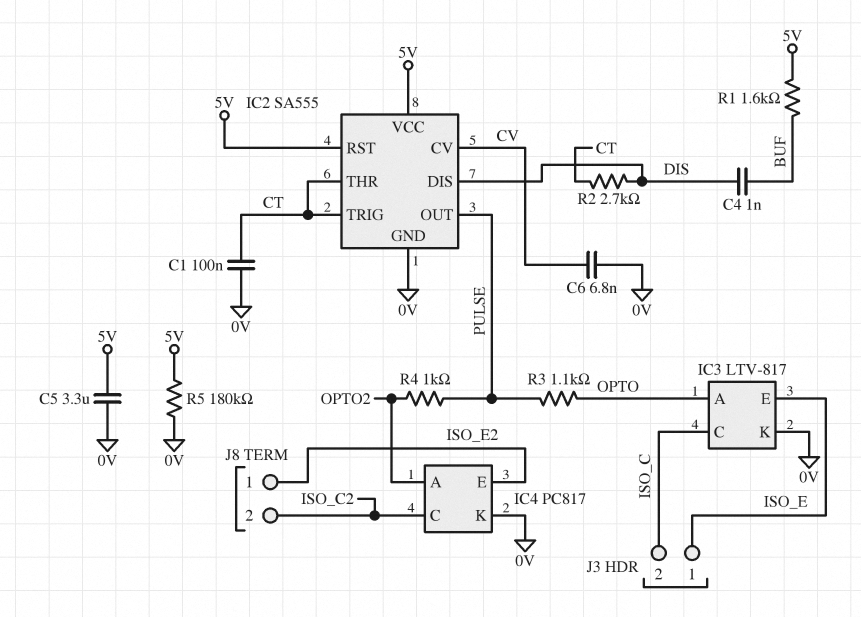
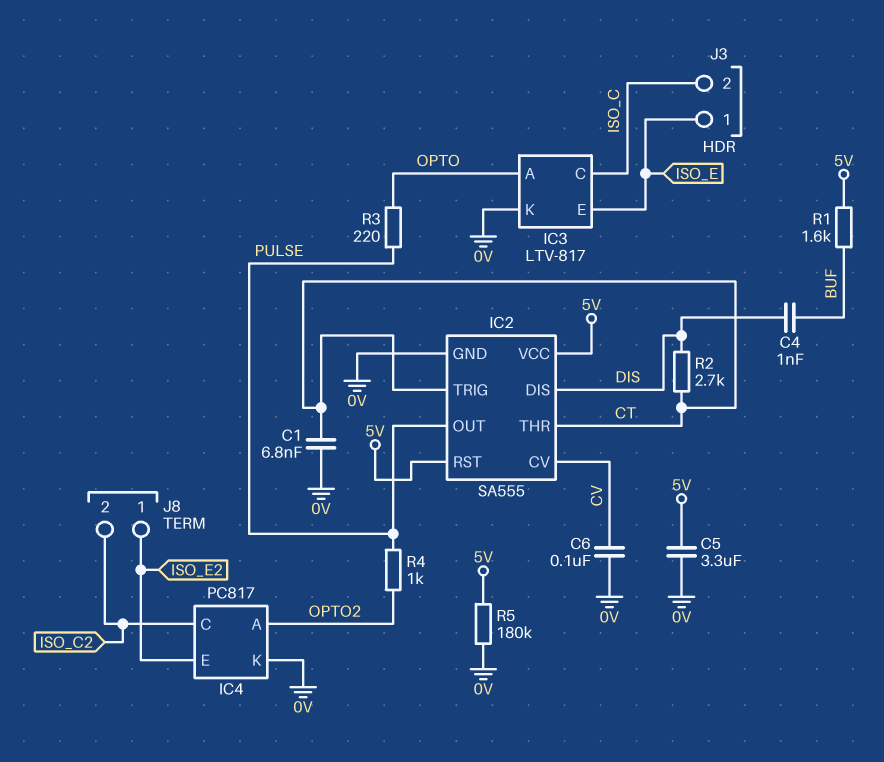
C1: 100nF (0V, CT) -> 6.8nF (0V, CT)
C6: 6.8nF (0V, CV) -> 100nF (0V, CV)
R3: 1.1k (OPTO, PULSE) -> 220 (OPTO, PULSE)

